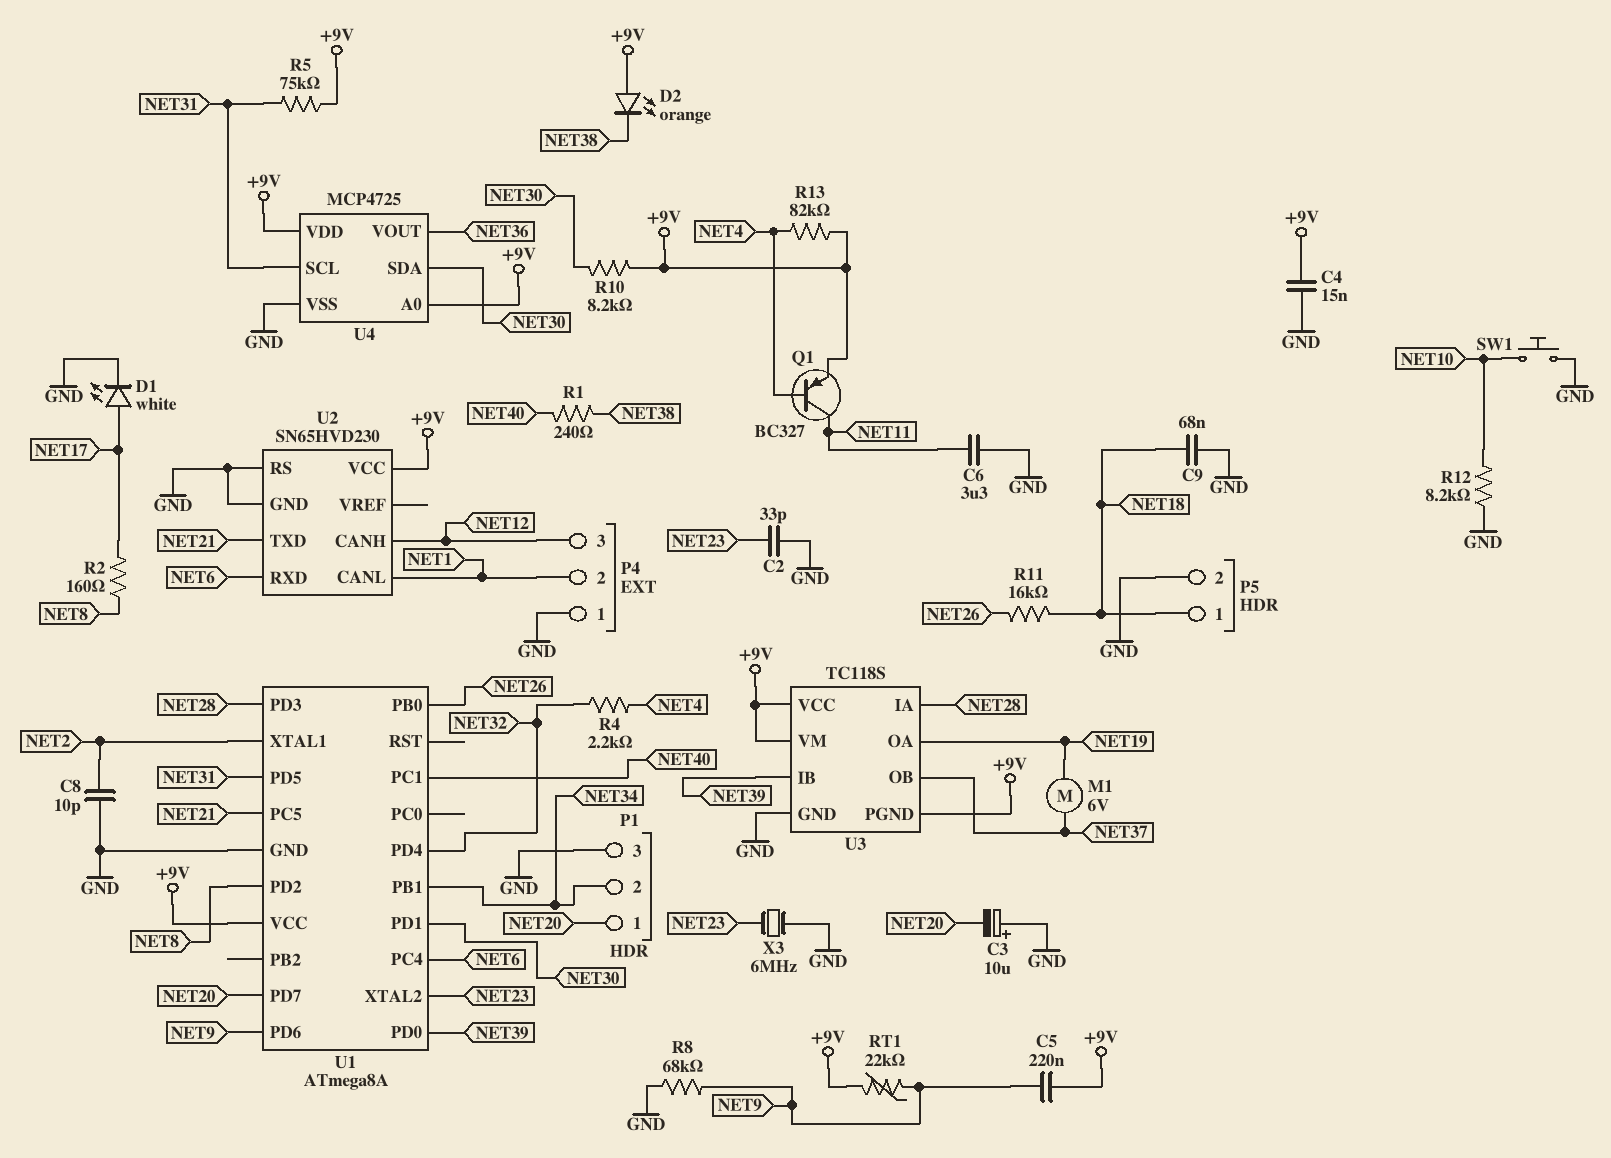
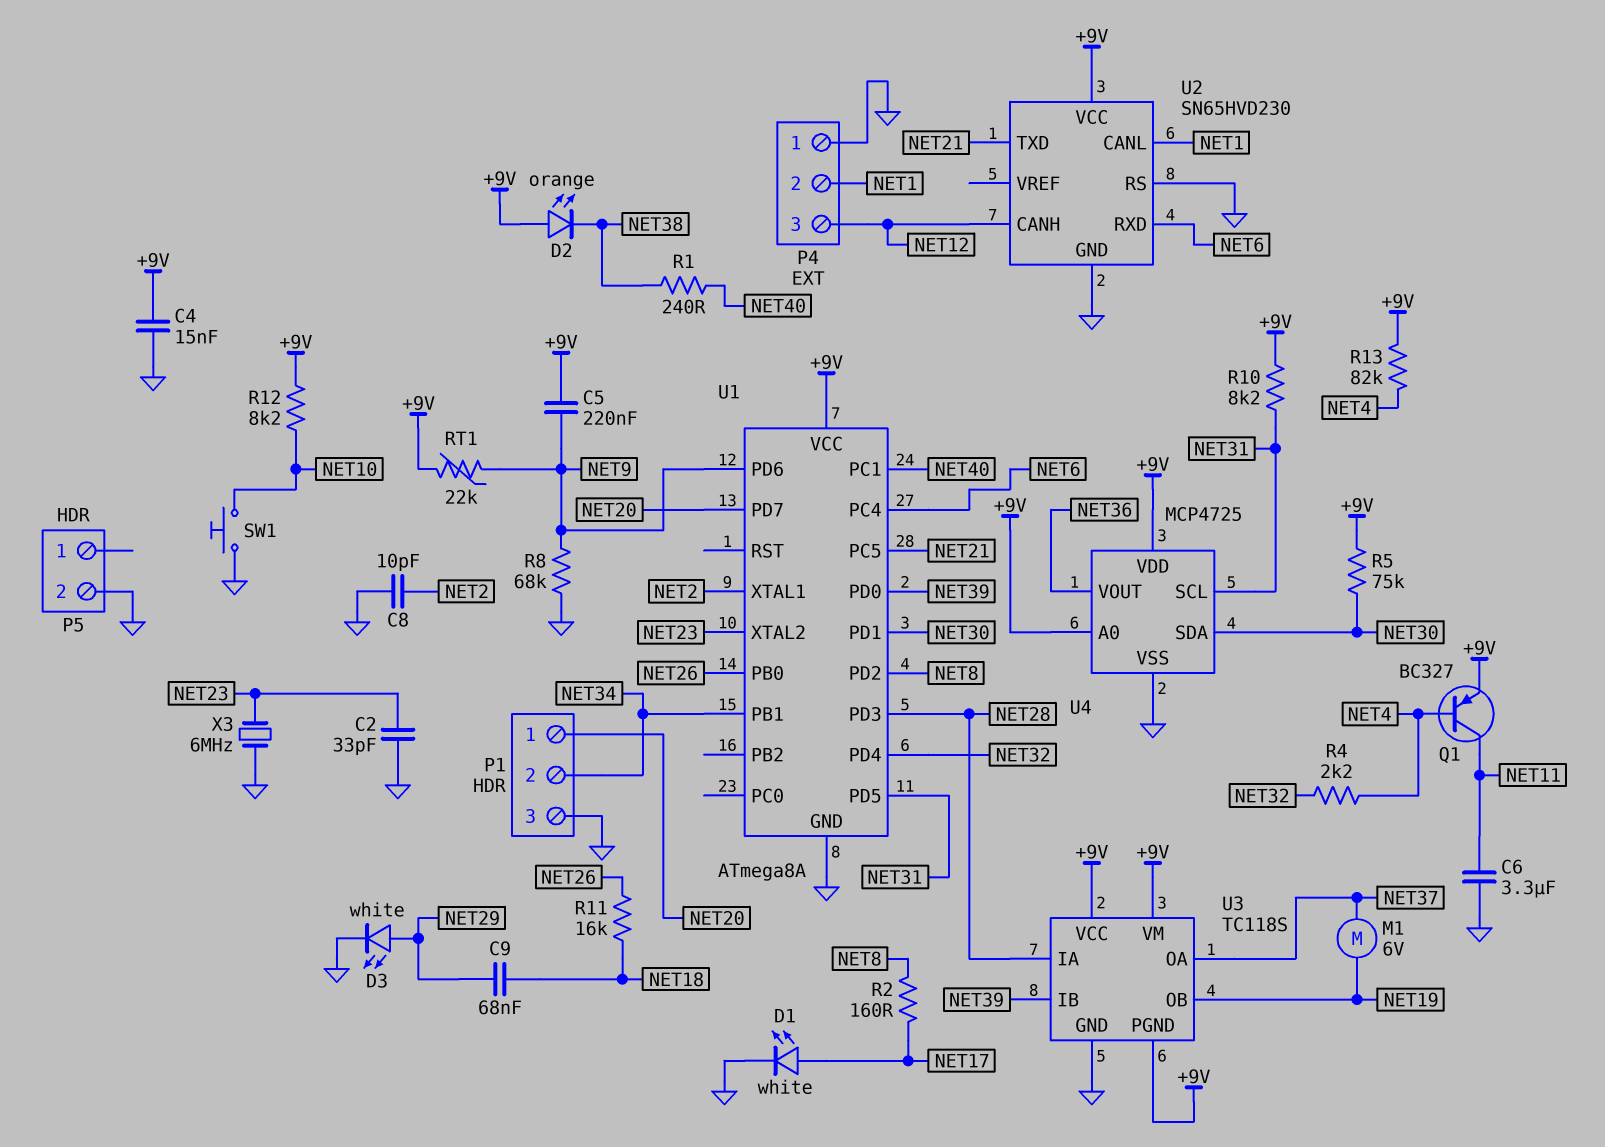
C3: 10uF (plus GND, minus NET20) -> none
C9: 68nF (GND, NET18) -> 68nF (NET18, NET29)
D3: none -> LED white (A NET29, K GND)
P5 pin 1: NET18 -> none
R5: 75k (+9V, NET31) -> 75k (+9V, NET30)
R10: 8.2k (+9V, NET30) -> 8.2k (+9V, NET31)
R12: 8.2k (GND, NET10) -> 8.2k (+9V, NET10)
U3 pin OA: NET19 -> NET37
U3 pin OB: NET37 -> NET19

